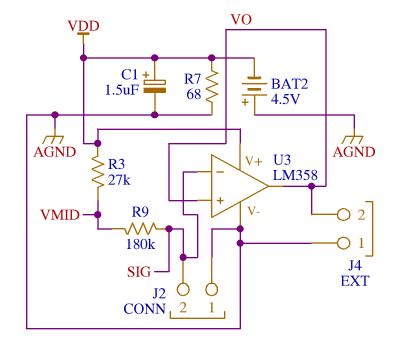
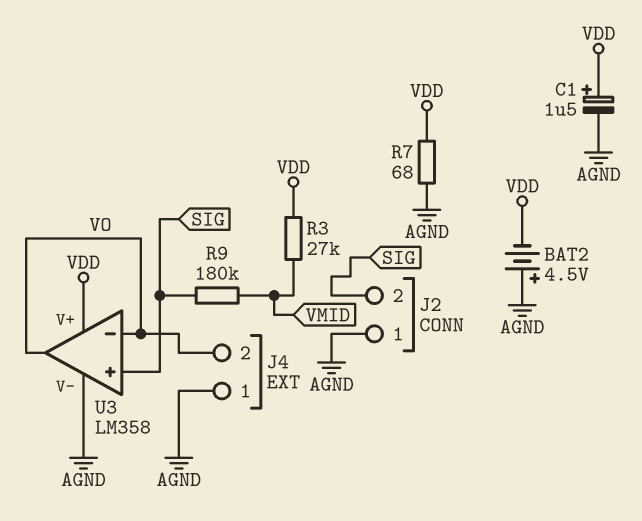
U3 pin in+: VO -> SIG
U3 pin in-: SIG -> VO

